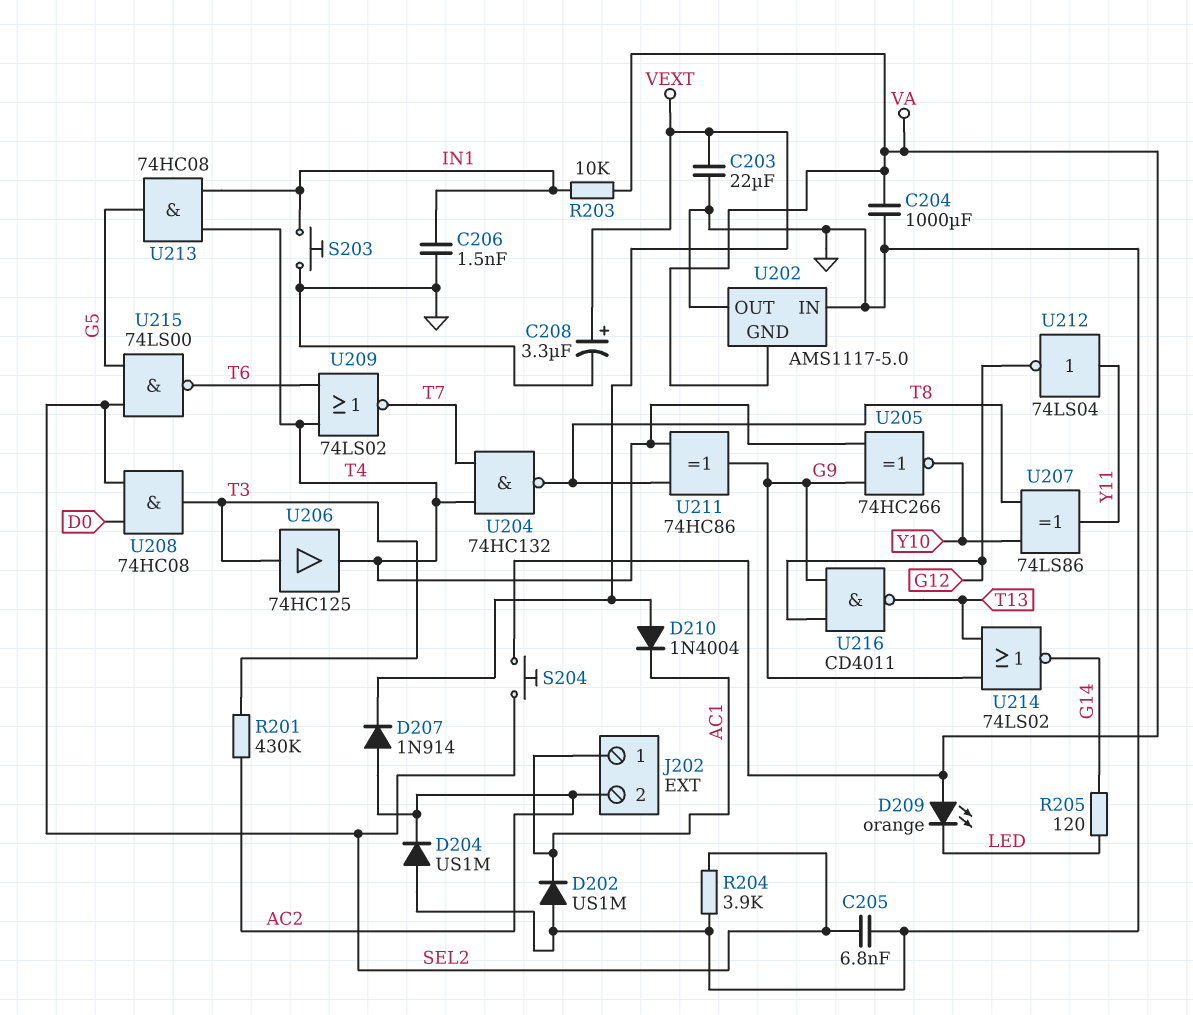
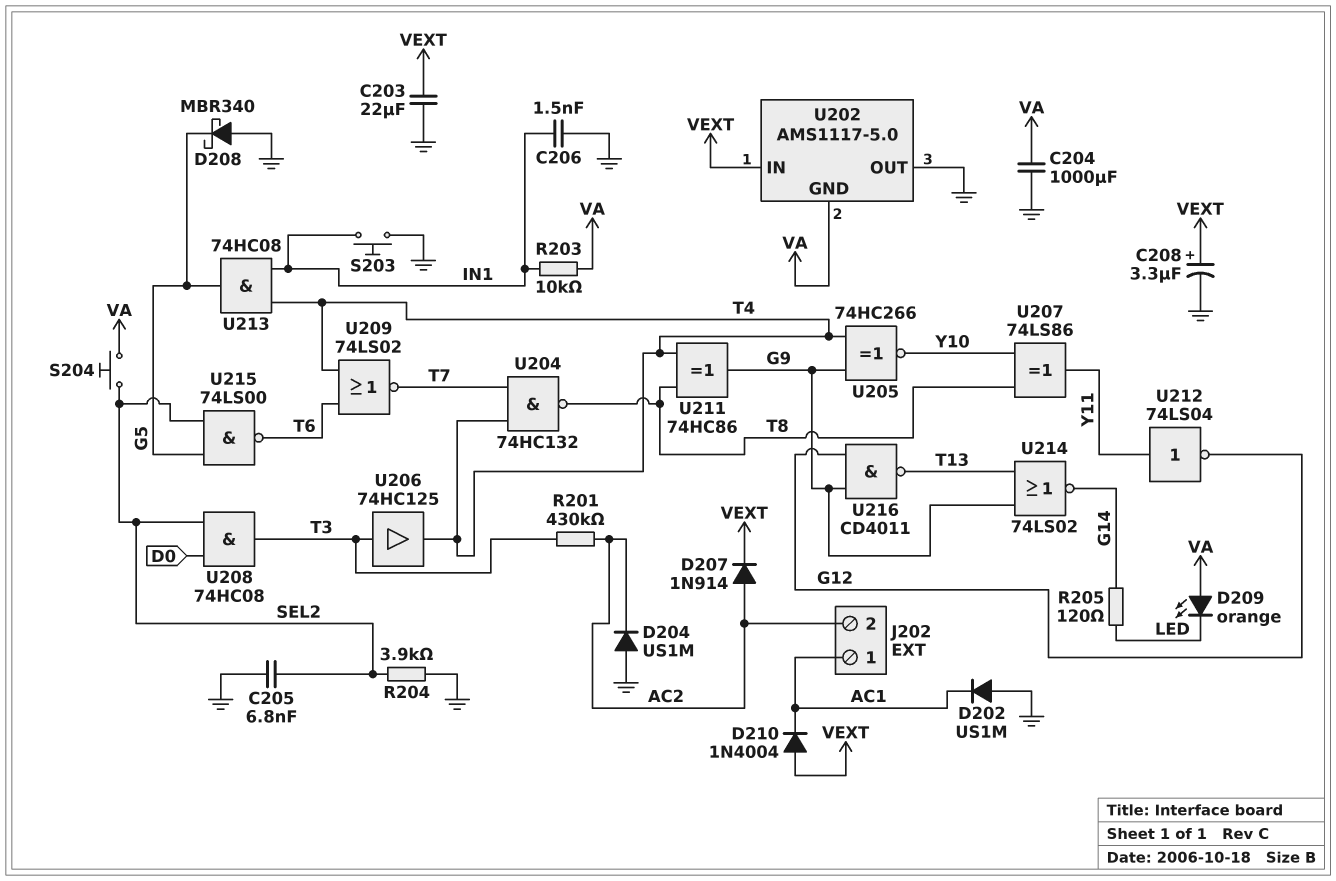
D208: none -> schottky MBR340 (A GND, K G5)
U202 pin IN: GND -> VEXT

